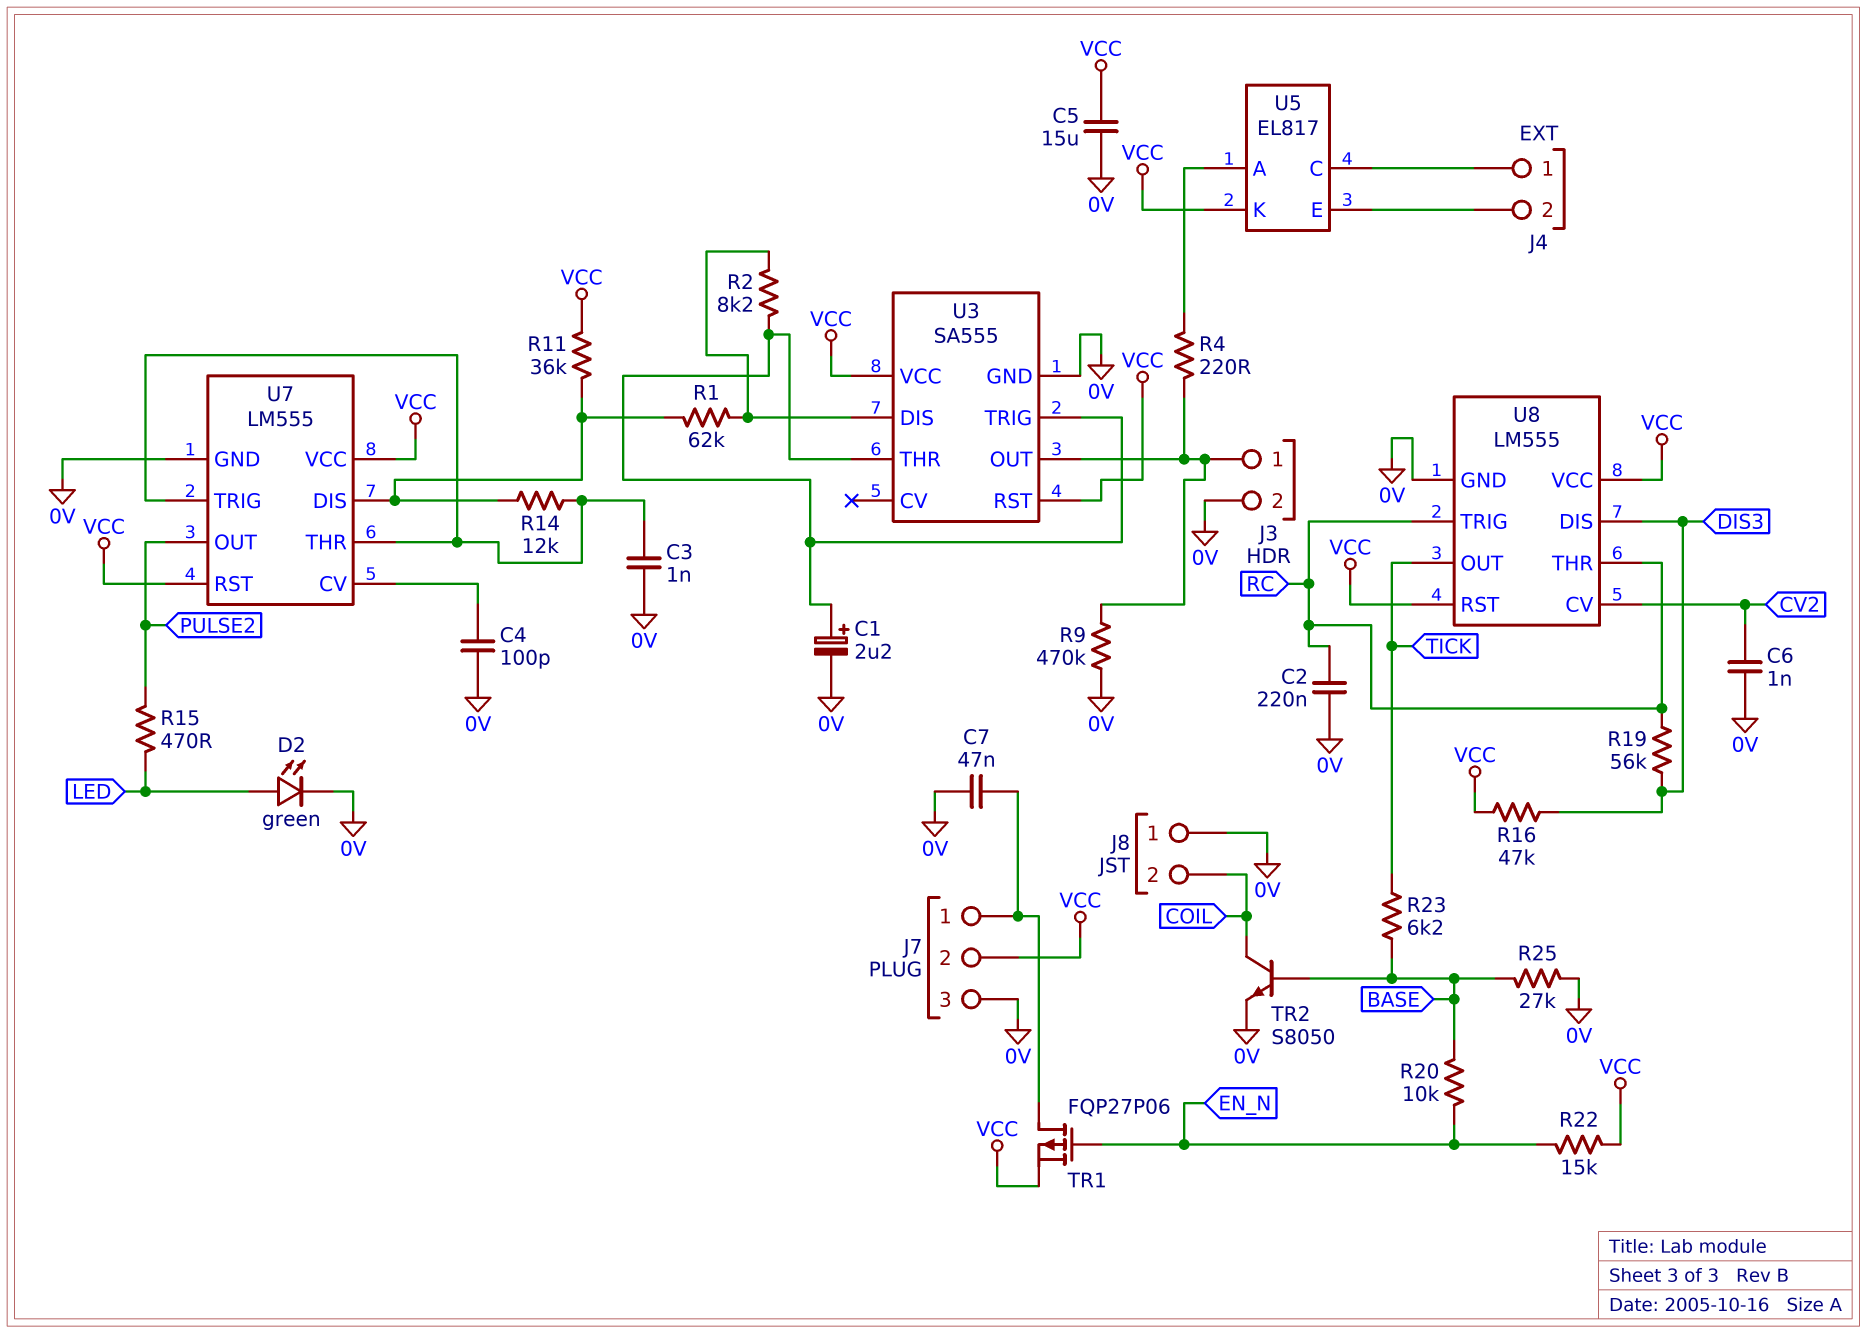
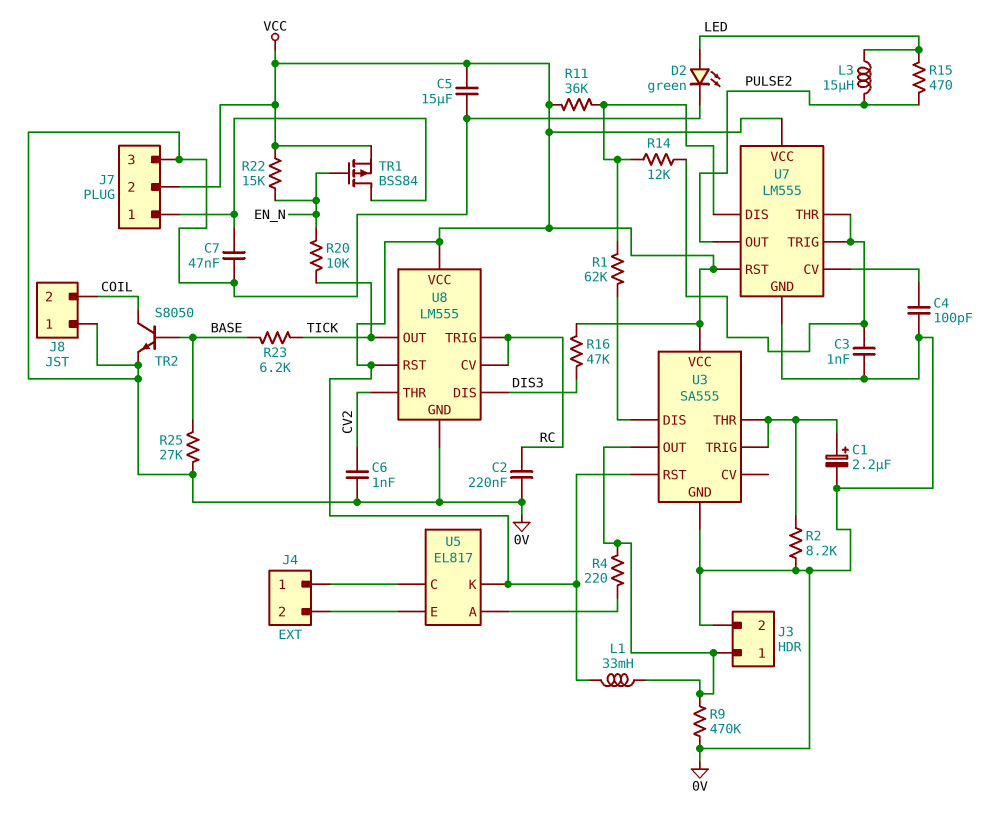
L1: none -> 33mH (J3/1, VCC)
L3: none -> 15uH (LED, PULSE2)
R2: 8.2k (U3/DIS, U3/THR) -> 8.2k (0V, U3/THR)
R19: 56k (DIS3, RC) -> none
R20: 10k (BASE, EN_N) -> 10k (EN_N, TICK)
TR1: PMOS FQP27P06 (G EN_N, D J7/1, S VCC) -> PMOS BSS84 (G EN_N, D J7/1, S VCC)
U8 pin CV: CV2 -> RC
U8 pin THR: RC -> CV2

